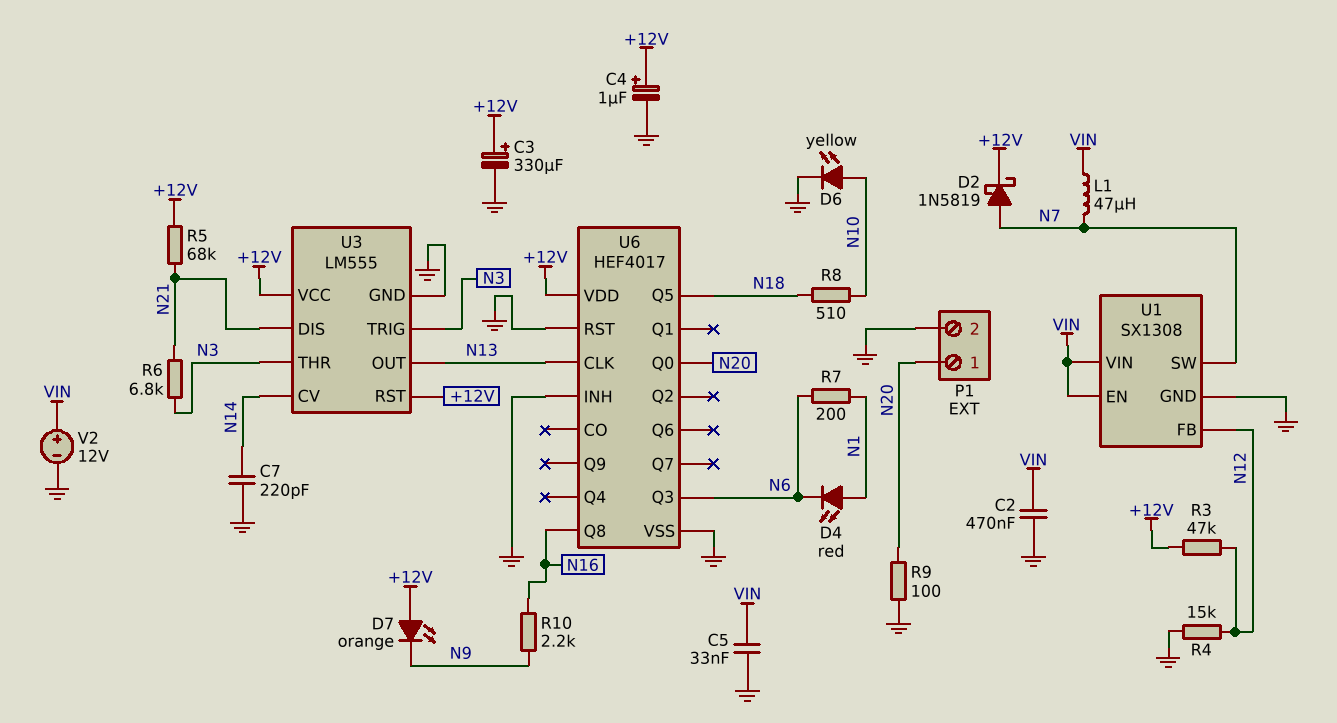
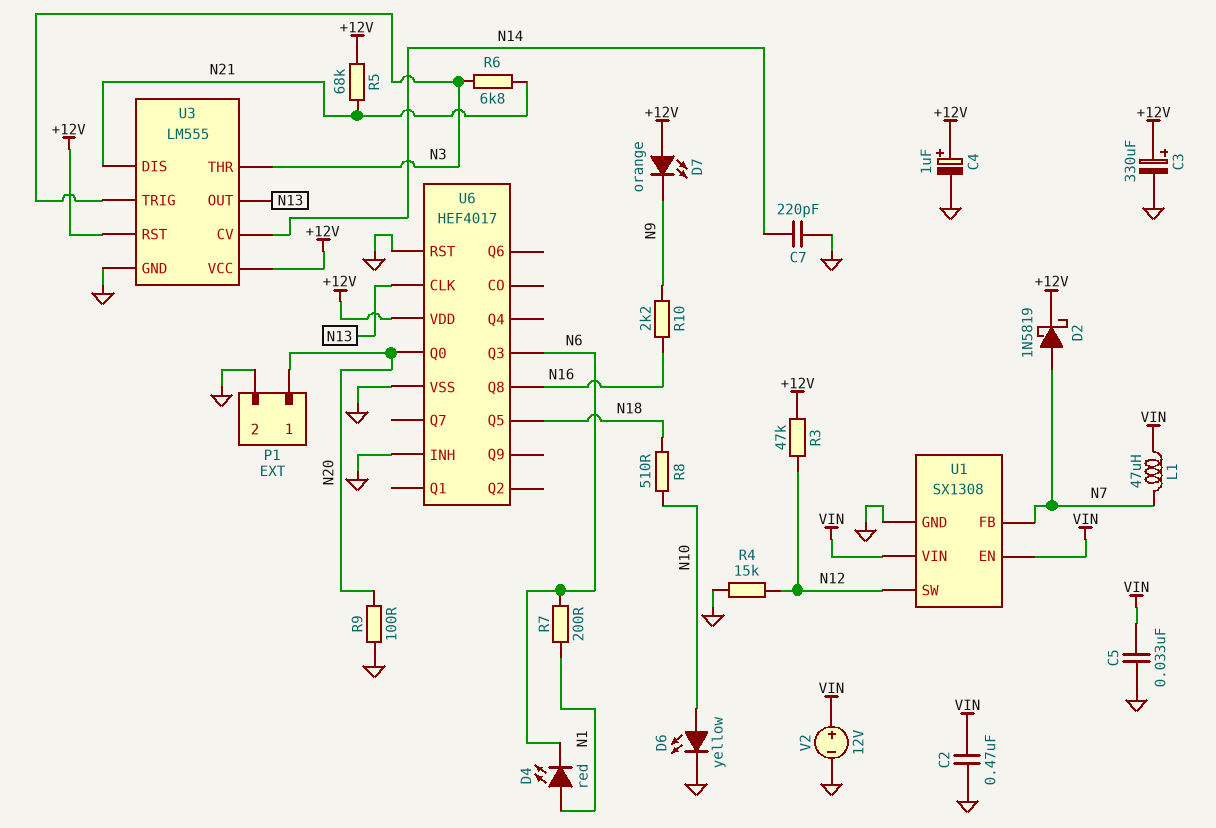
U1 pin FB: N12 -> N7
U1 pin SW: N7 -> N12

